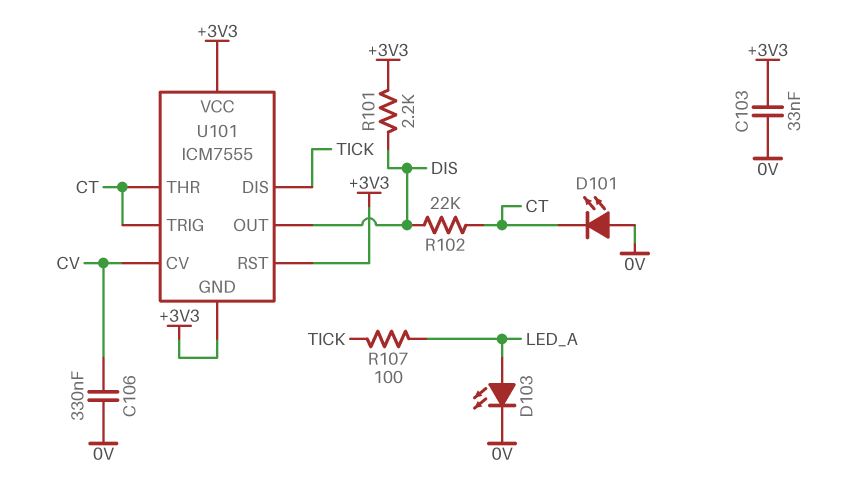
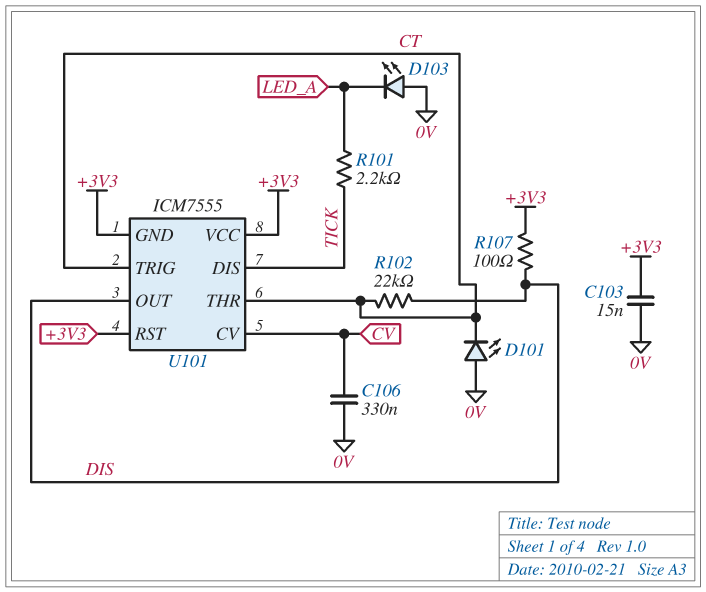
C103: 33nF (+3V3, 0V) -> 15nF (+3V3, 0V)
D103: LED (A LED_A, K 0V) -> LED (A 0V, K LED_A)
R101: 2.2k (+3V3, DIS) -> 2.2k (LED_A, TICK)
R107: 100 (LED_A, TICK) -> 100 (+3V3, DIS)

